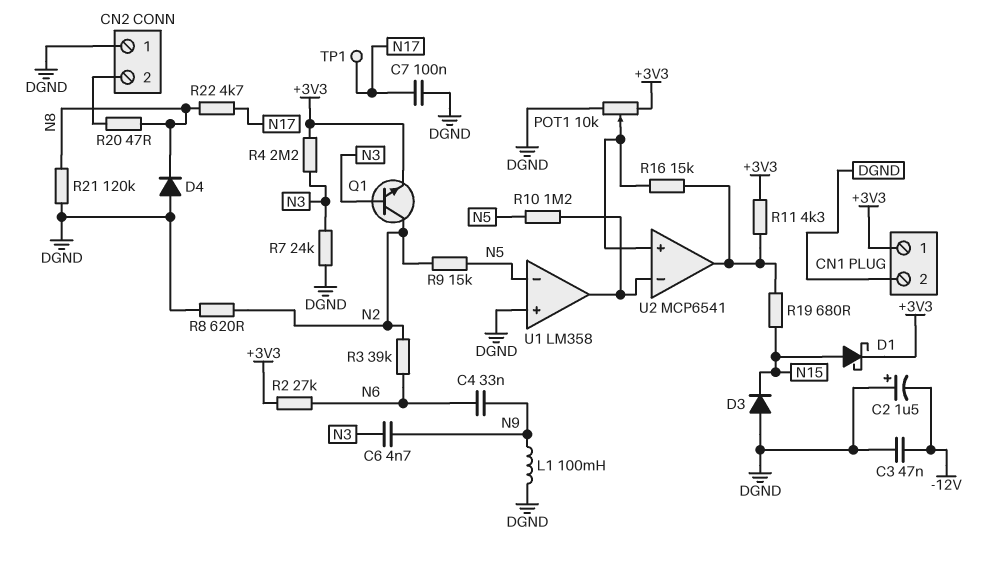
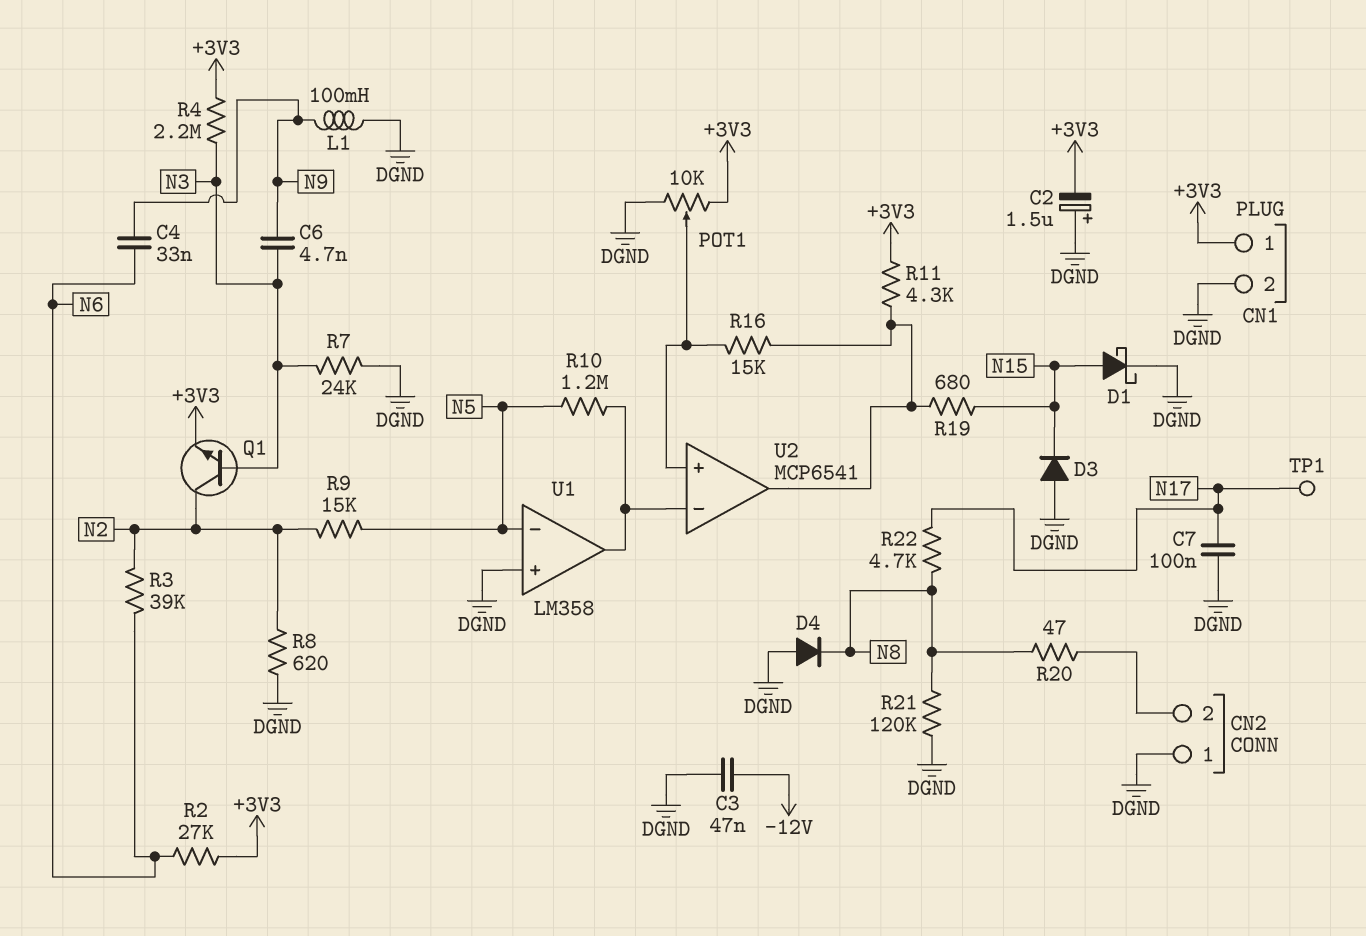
C2: 1.5uF (plus DGND, minus -12V) -> 1.5uF (plus DGND, minus +3V3)
D1: schottky (A N15, K +3V3) -> schottky (A N15, K DGND)

